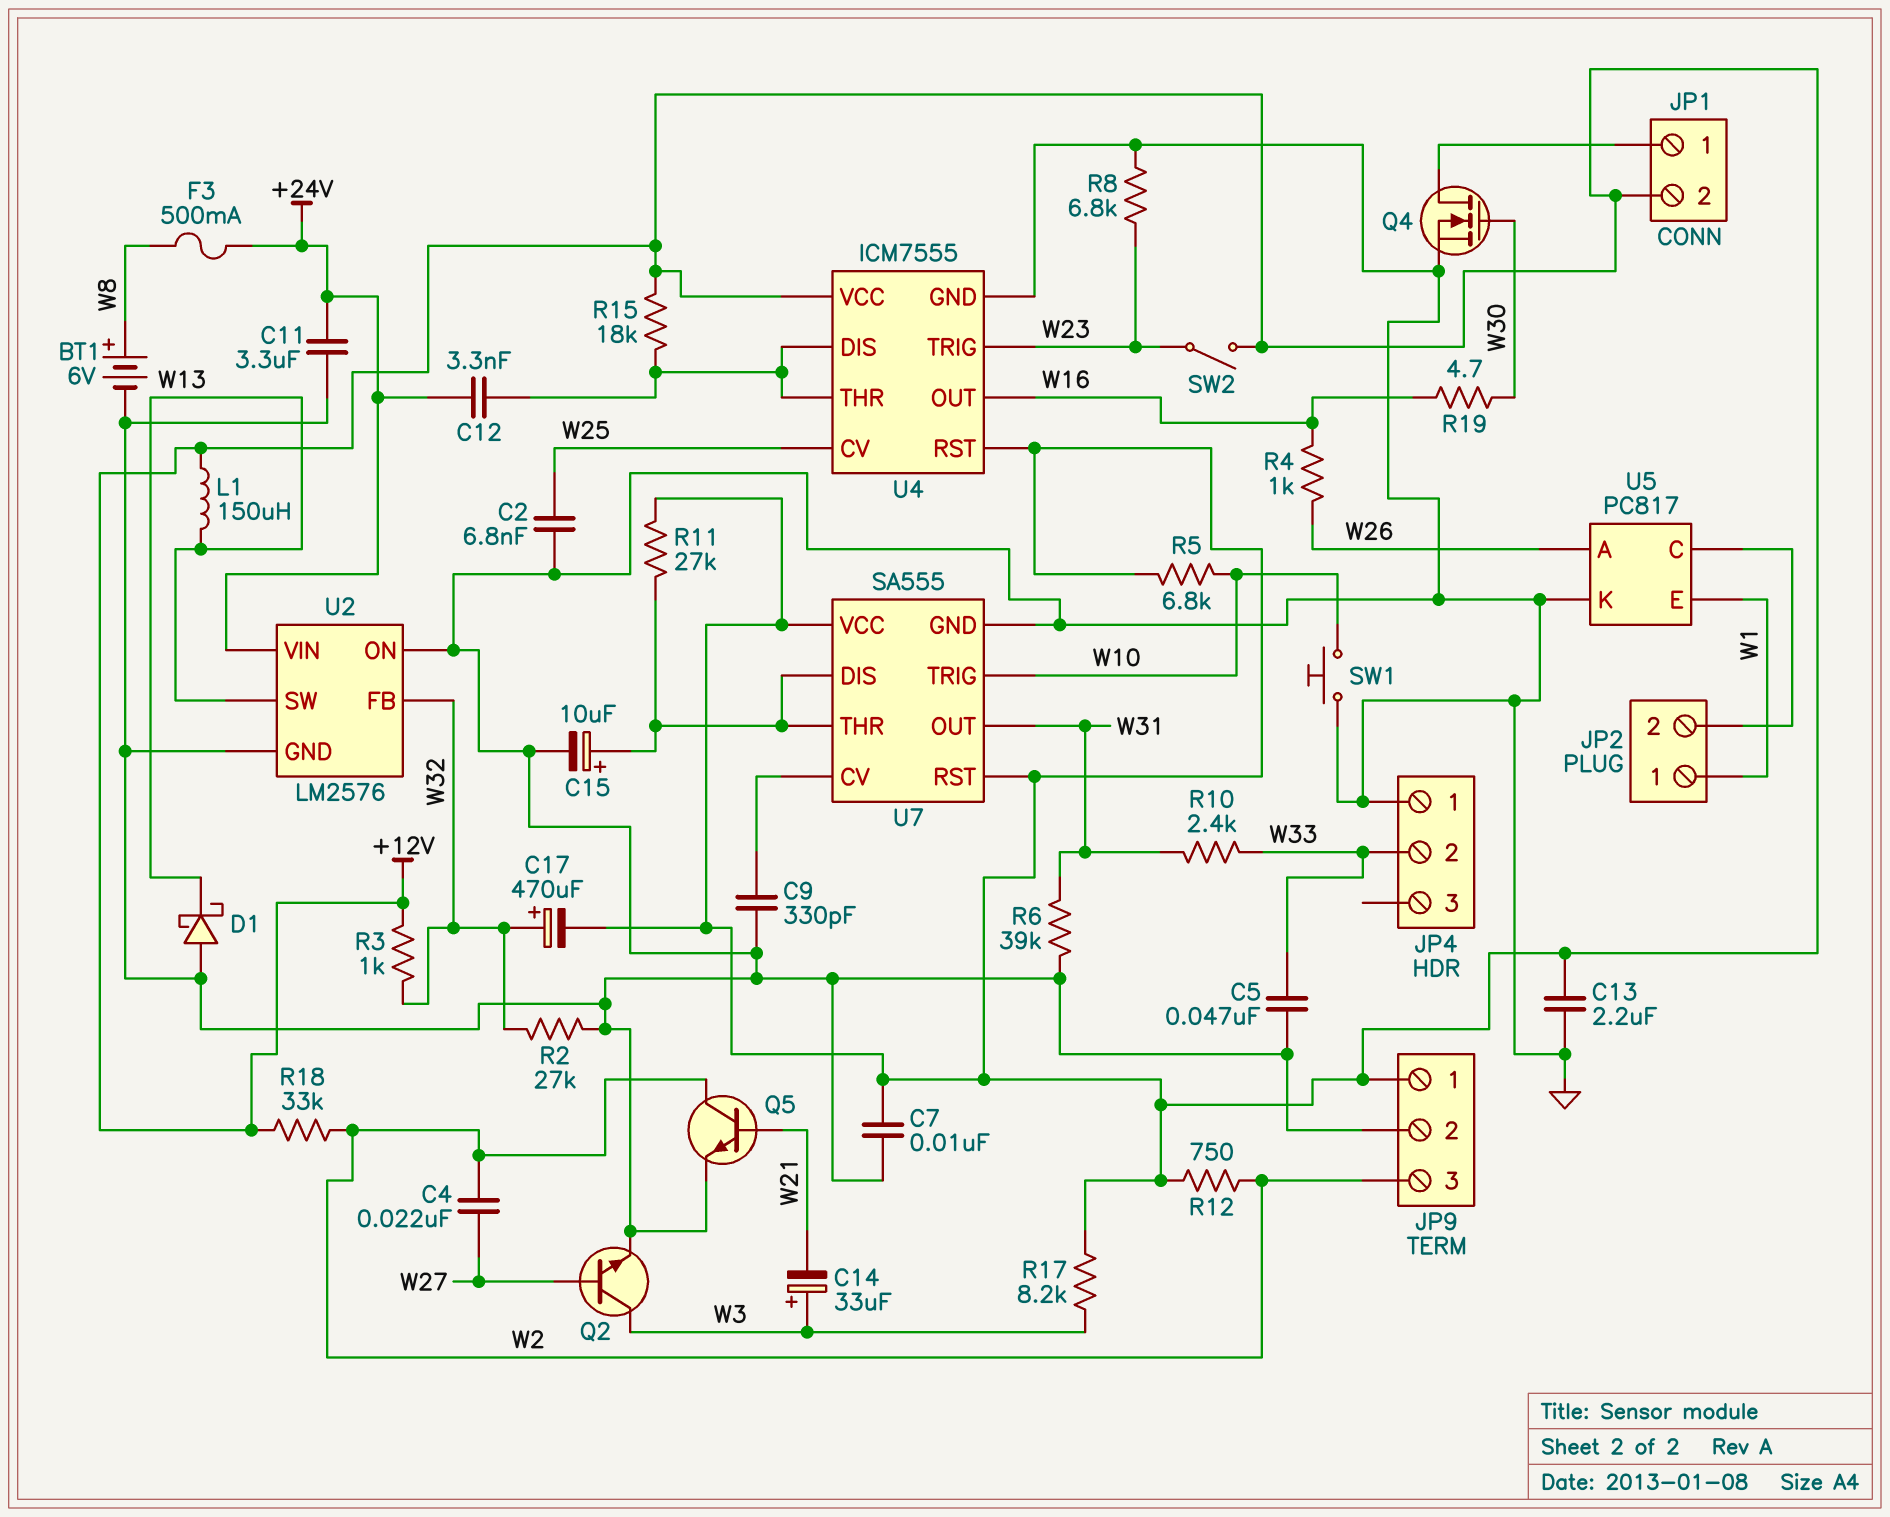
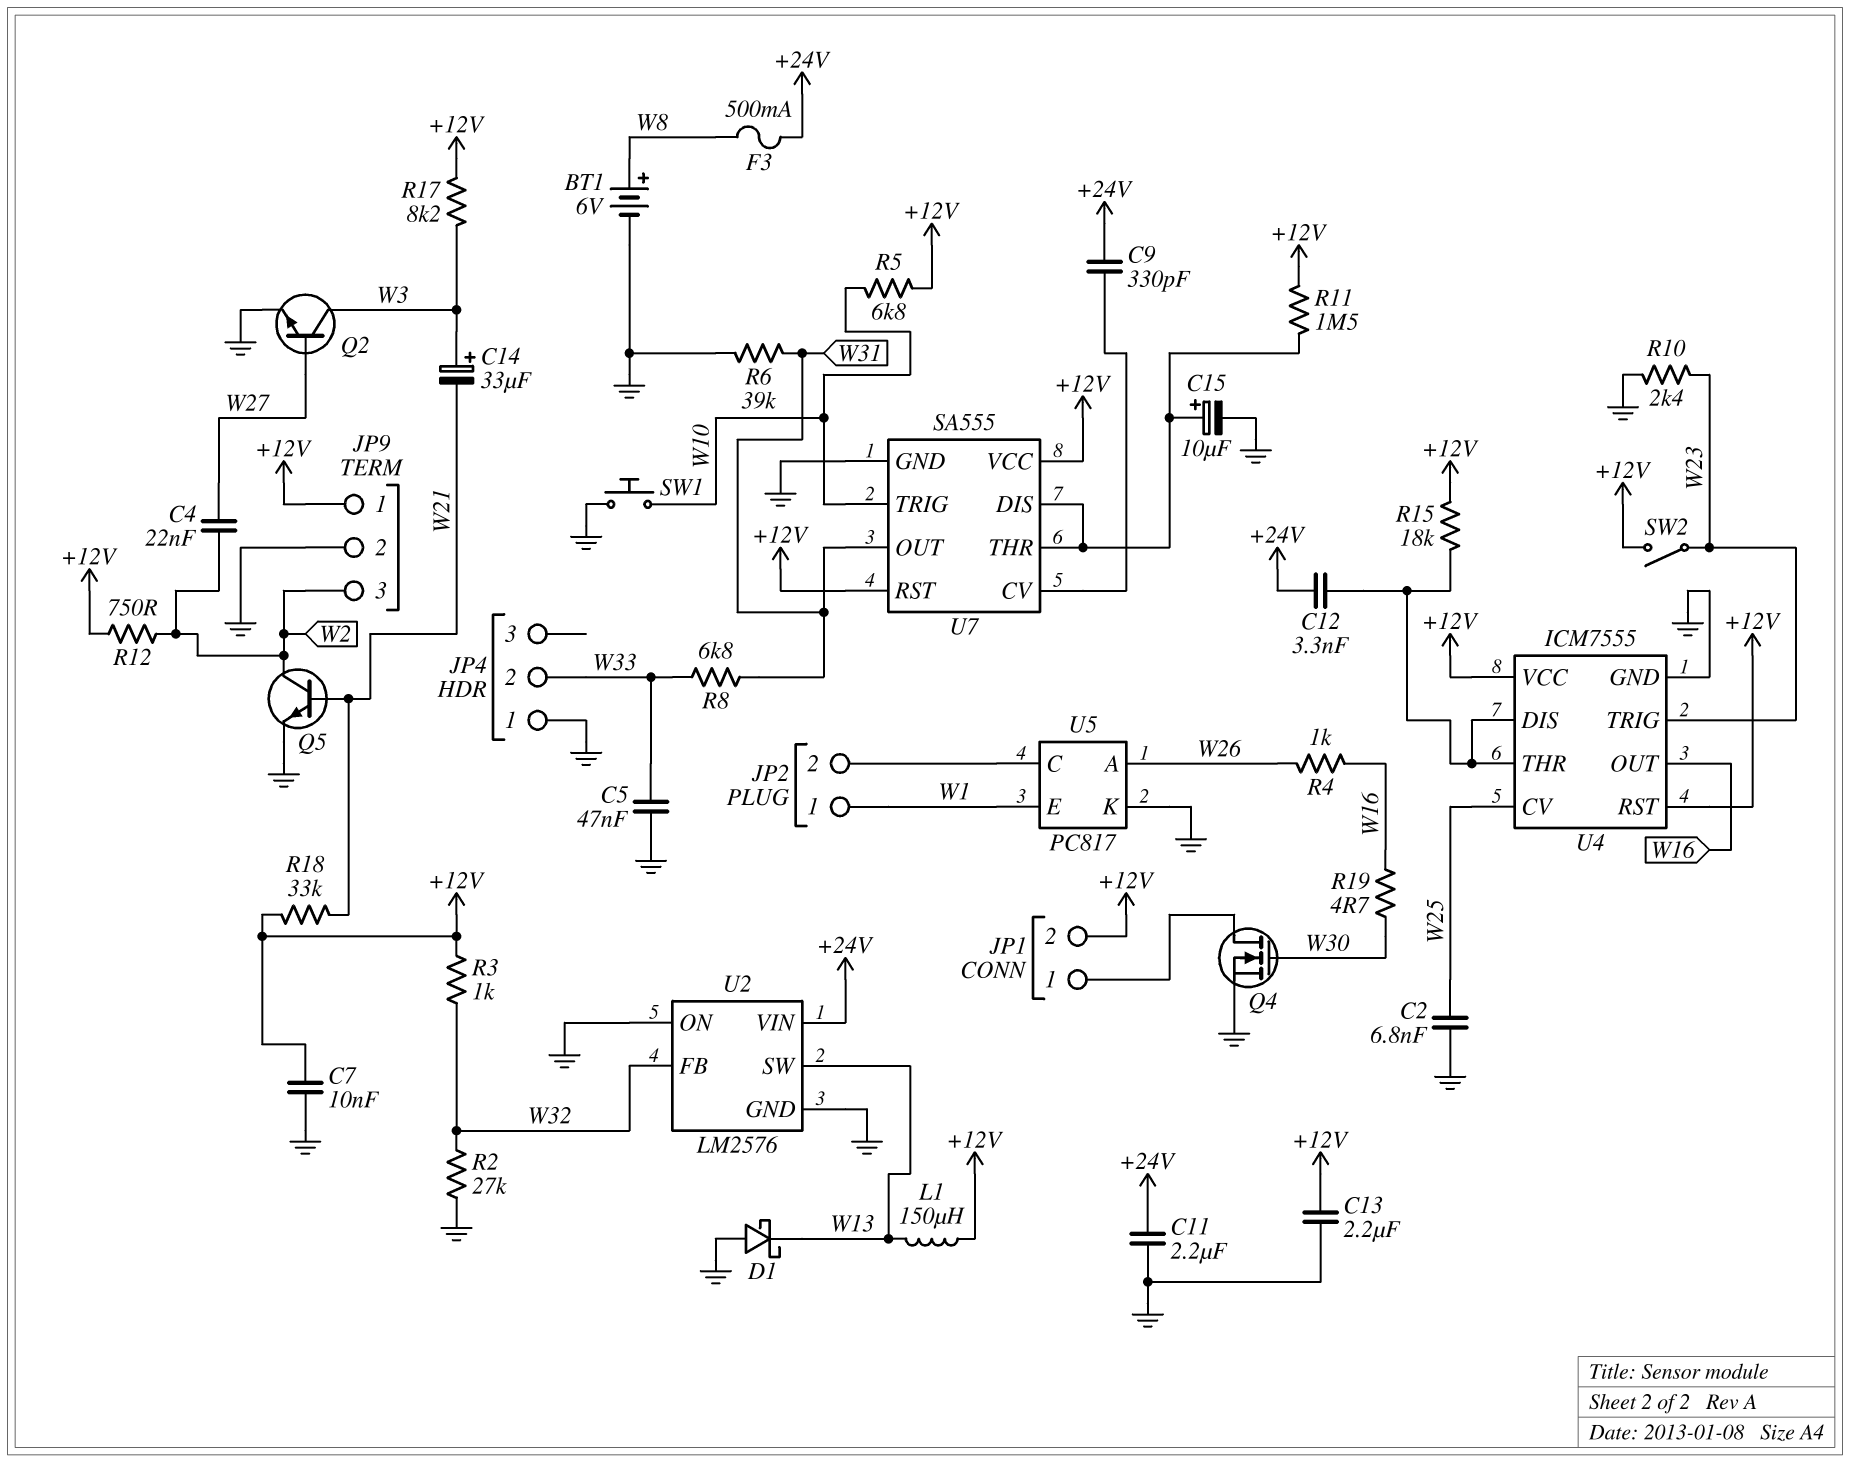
C9: 330pF (GND, U7/CV) -> 330pF (+24V, U7/CV)
C11: 3.3uF (+24V, GND) -> 2.2uF (+24V, GND)
C17: 470uF (plus W32, minus +12V) -> none
R8: 6.8k (GND, W23) -> 6.8k (W31, W33)
R10: 2.4k (W31, W33) -> 2.4k (GND, W23)
R11: 27k (+12V, U7/DIS) -> 1.5M (+12V, U7/DIS)
R18: 33k (+12V, W2) -> 33k (+12V, W21)

